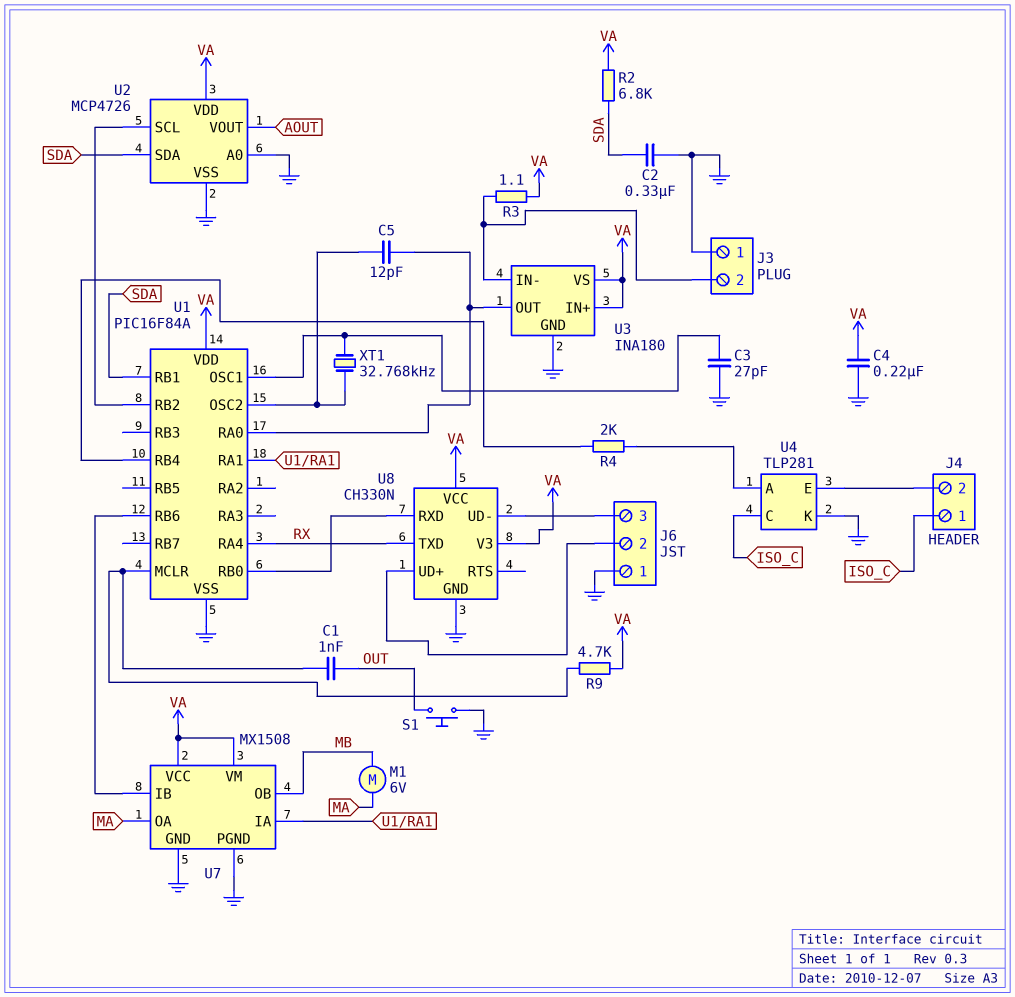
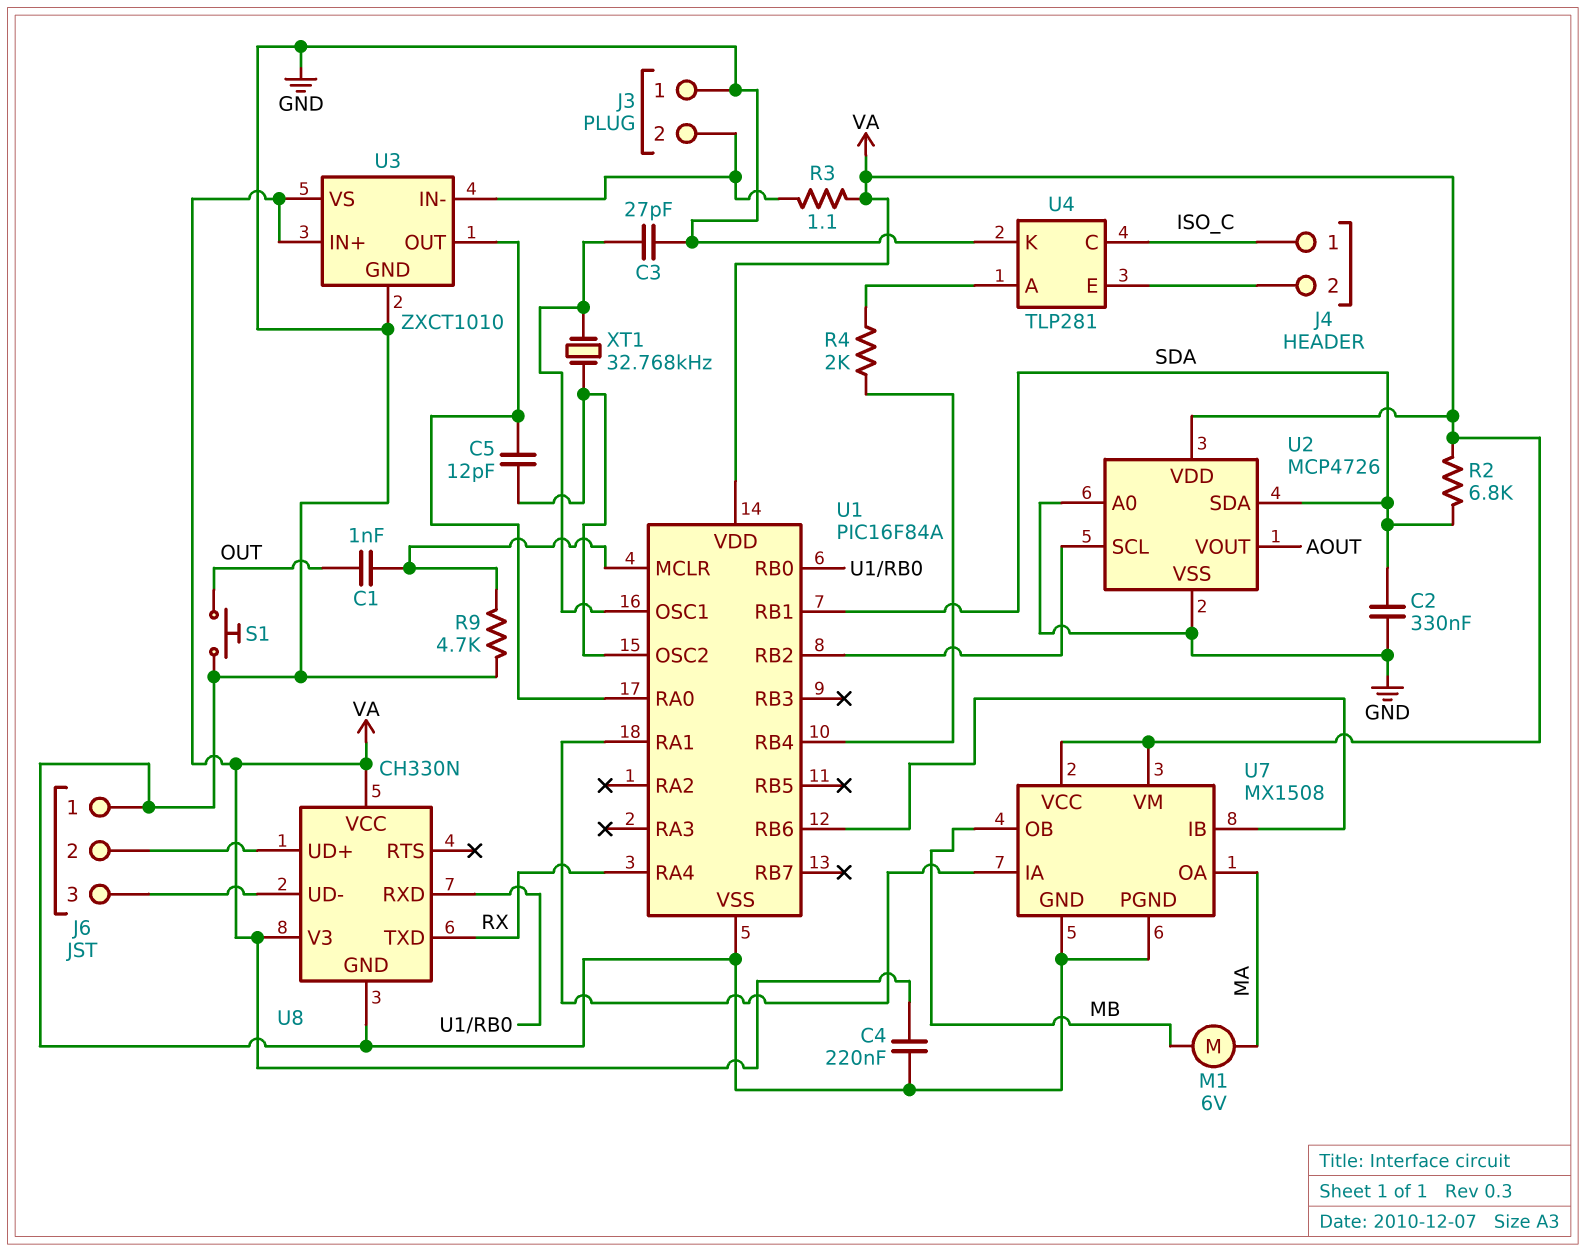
R9: 4.7k (U1/MCLR, VA) -> 4.7k (GND, U1/MCLR)
U3: INA180 -> ZXCT1010

